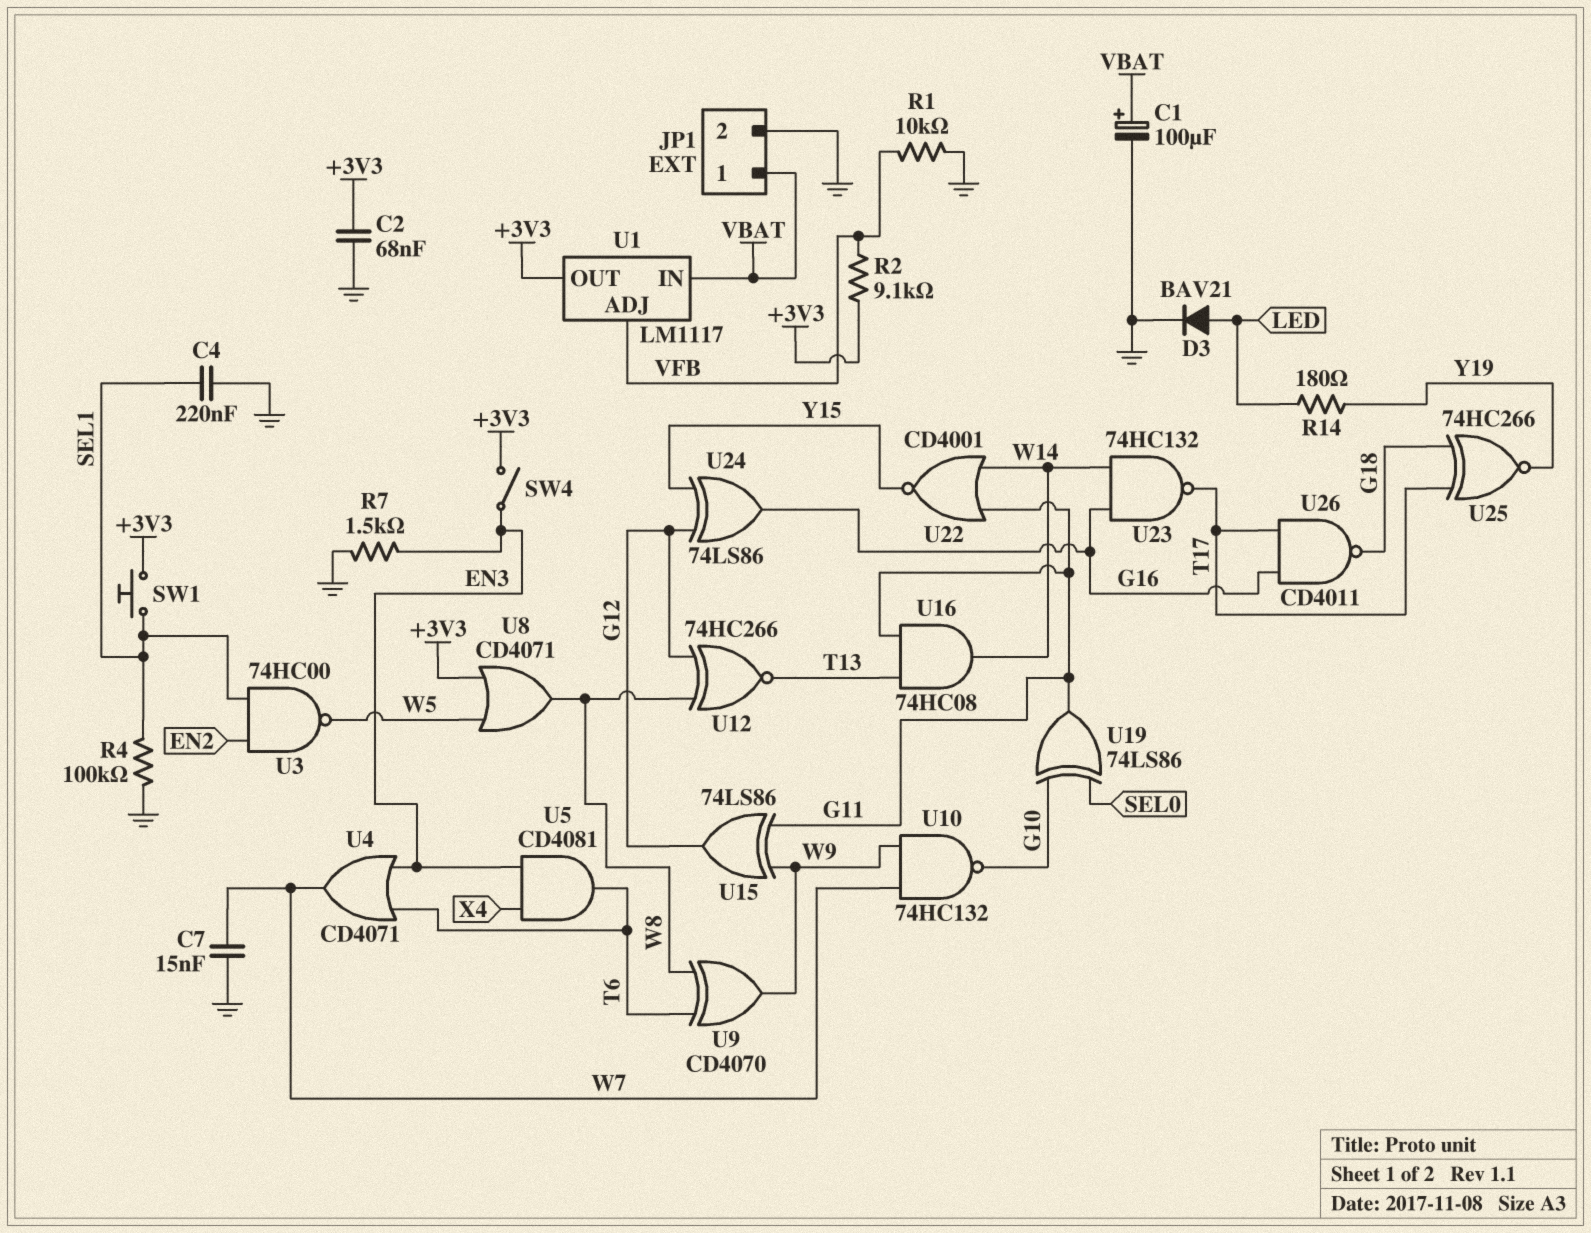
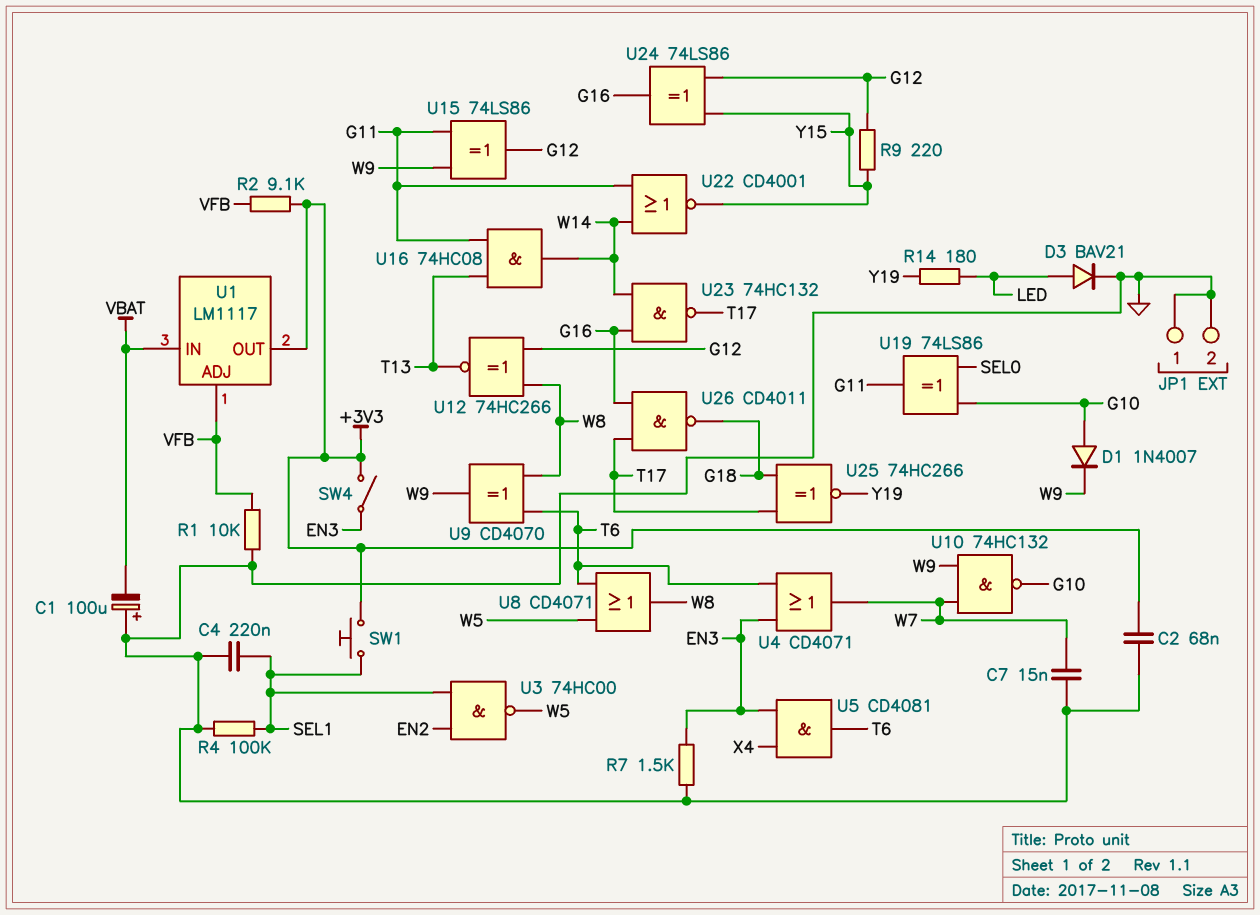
C1: 100uF (plus VBAT, minus GND) -> 100uF (plus GND, minus VBAT)
D1: none -> diode 1N4007 (A G10, K W9)
JP1 pin 1: VBAT -> GND
R9: none -> 220 (G12, Y15)
U8: OR CD4071 (in +3V3, in W5, out W8) -> OR CD4071 (in T6, in W5, out W8)

